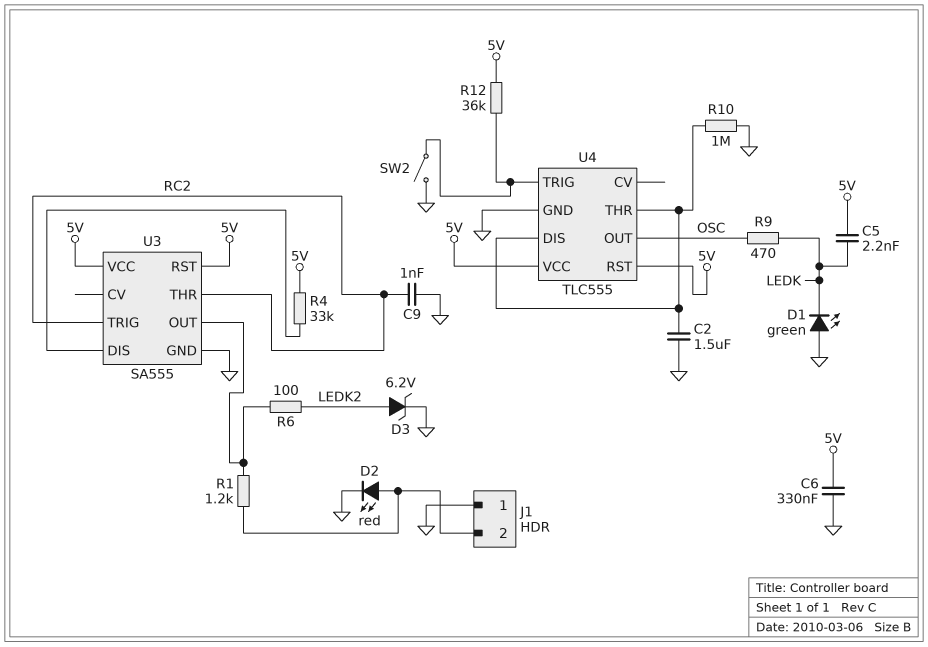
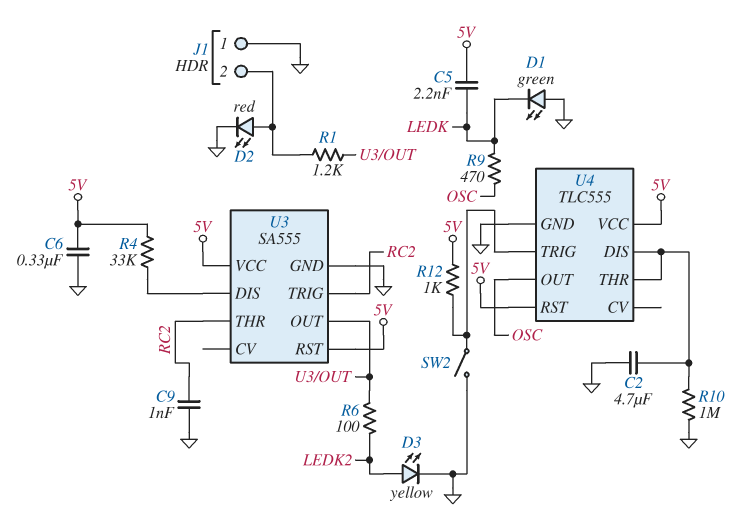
C2: 1.5uF (GND, U4/DIS) -> 4.7uF (GND, U4/DIS)
D3: zener 6.2V (A LEDK2, K GND) -> LED yellow (A LEDK2, K GND)
R12: 36k (5V, U4/TRIG) -> 1k (5V, U4/TRIG)

